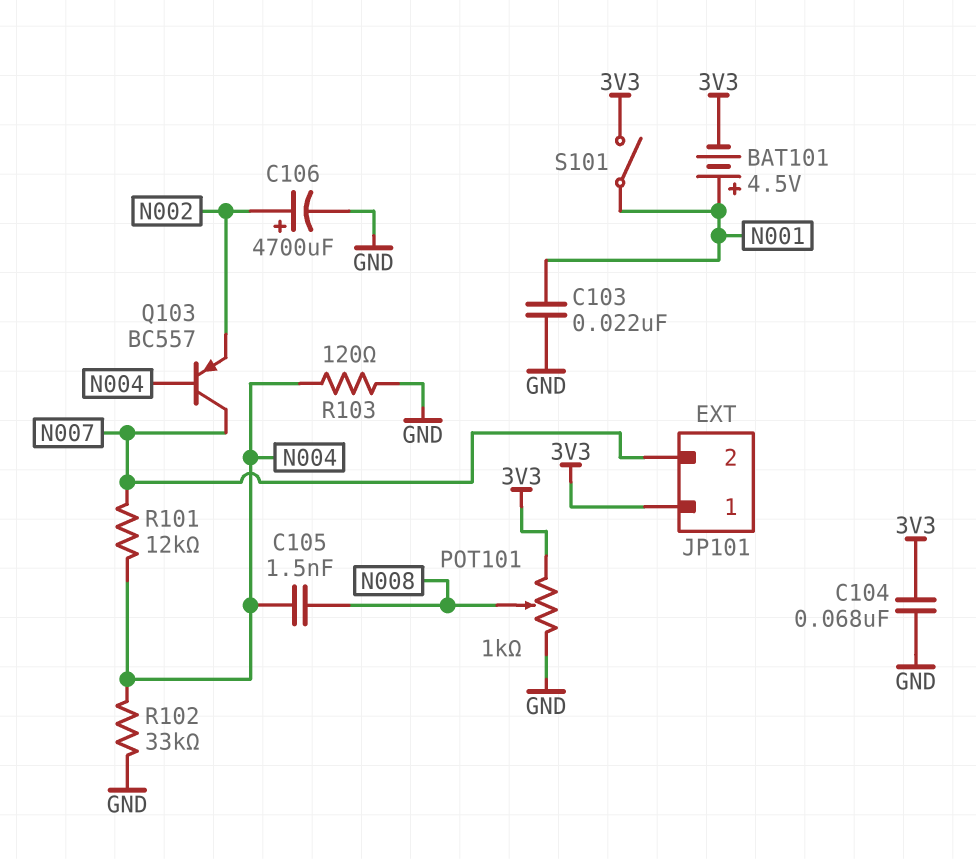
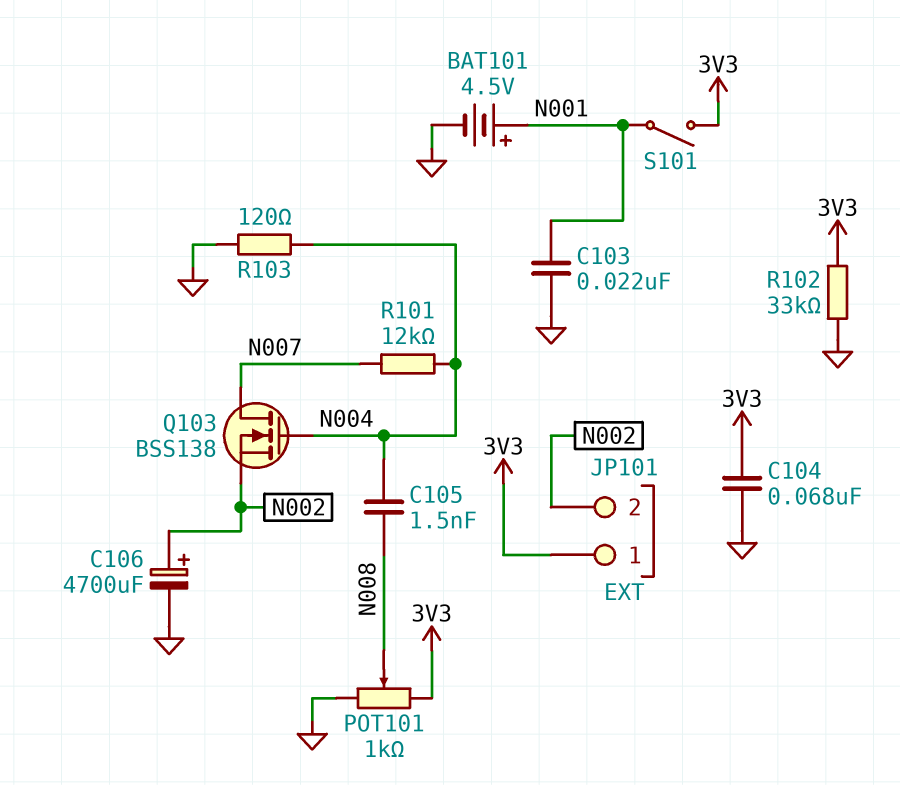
BAT101: 4.5V (plus N001, minus 3V3) -> 4.5V (plus N001, minus GND)
JP101 pin 2: N007 -> N002
Q103: PNP BC557 (B N004, C N007, E N002) -> NMOS BSS138 (G N004, D N007, S N002)
R102: 33k (GND, N004) -> 33k (3V3, GND)

